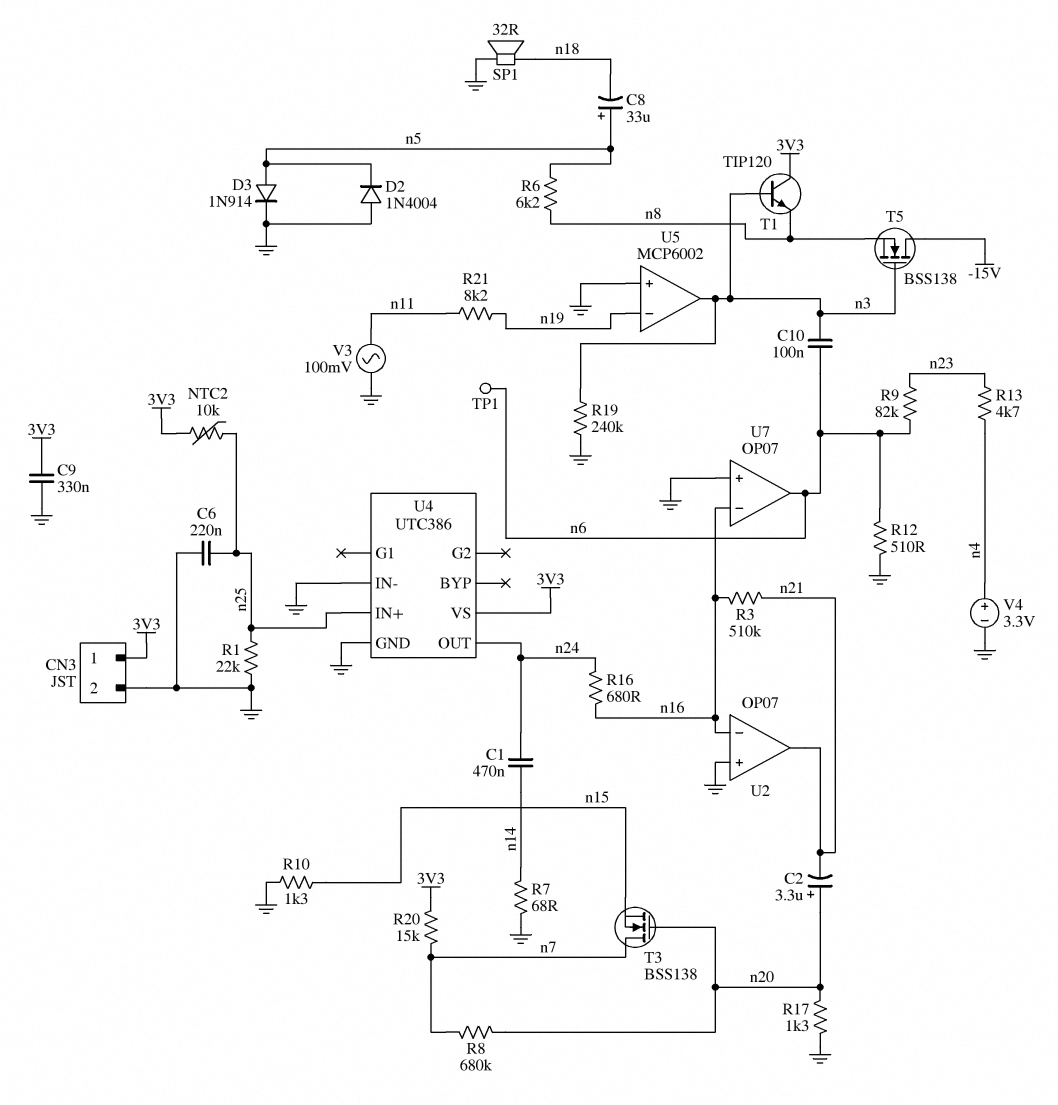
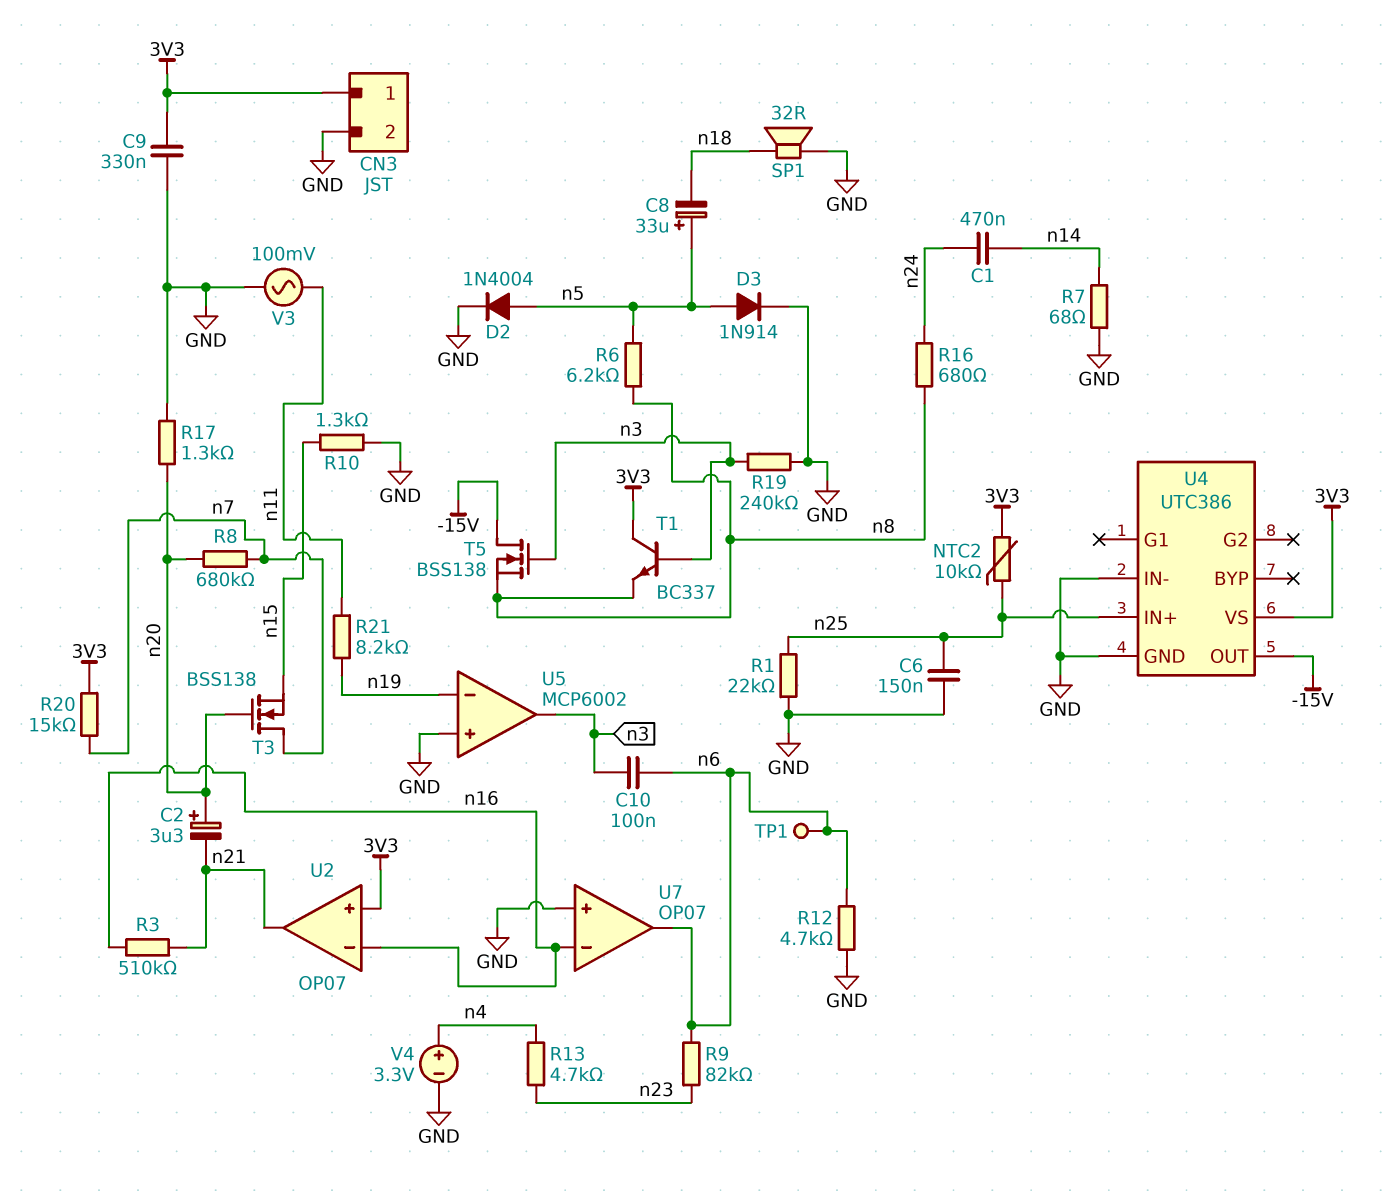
C6: 220nF (GND, n25) -> 150nF (GND, n25)
D2: diode 1N4004 (A GND, K n5) -> diode 1N4004 (A n5, K GND)
R12: 510 (GND, n6) -> 4.7k (GND, n6)
R16: 680 (n16, n24) -> 680 (n8, n24)
T1: NPN TIP120 (B n3, C 3V3, E n8) -> NPN BC337 (B n3, C 3V3, E n8)
U2 pin in+: GND -> 3V3
U4 pin OUT: n24 -> -15V

